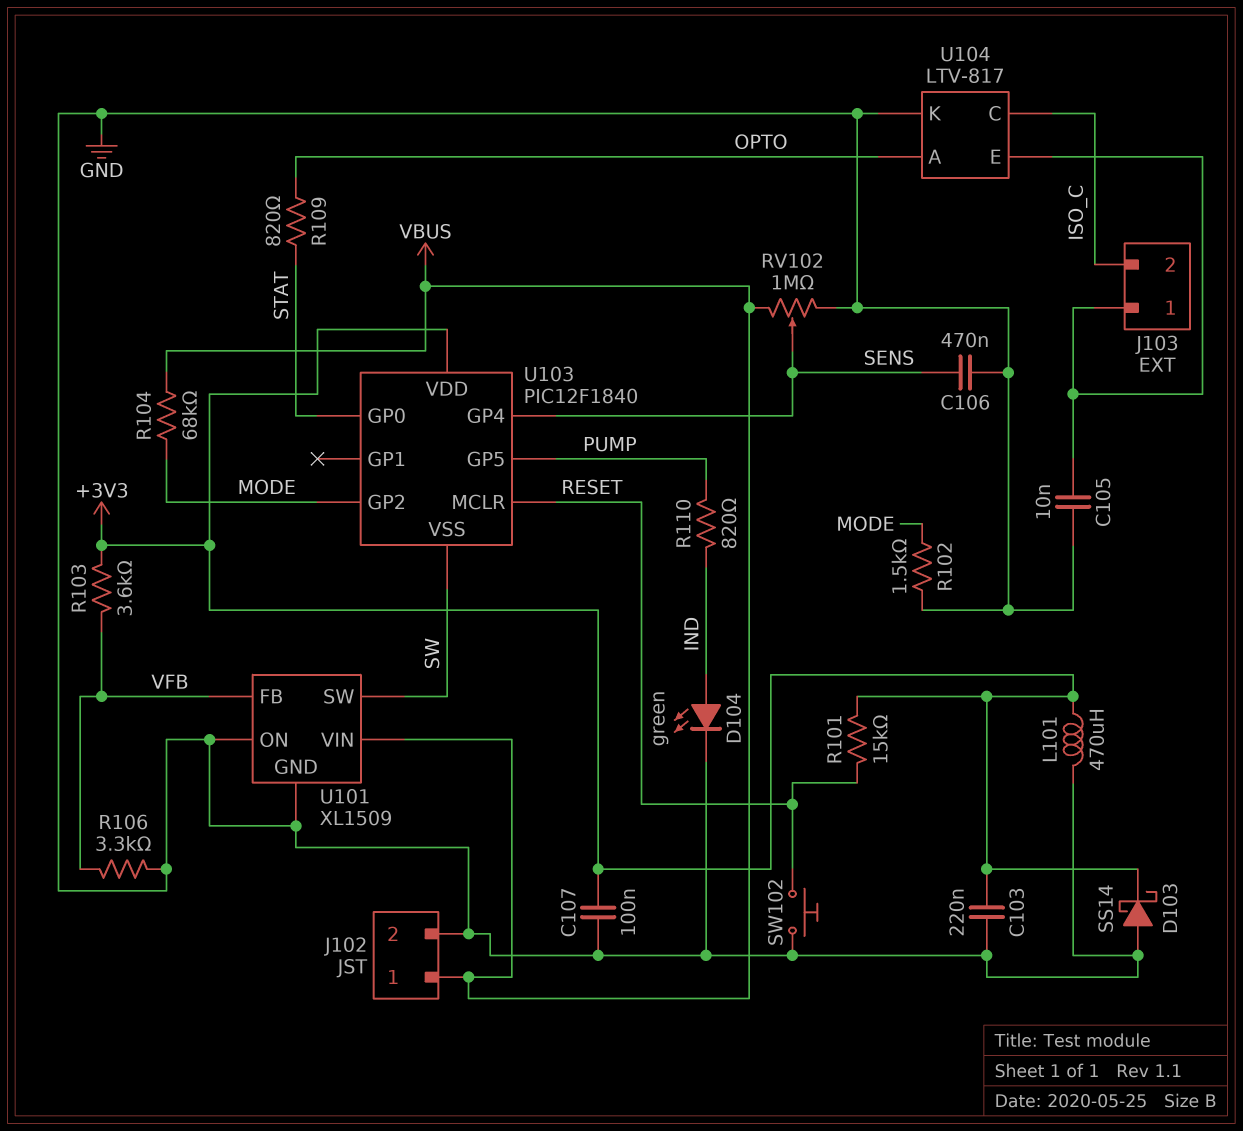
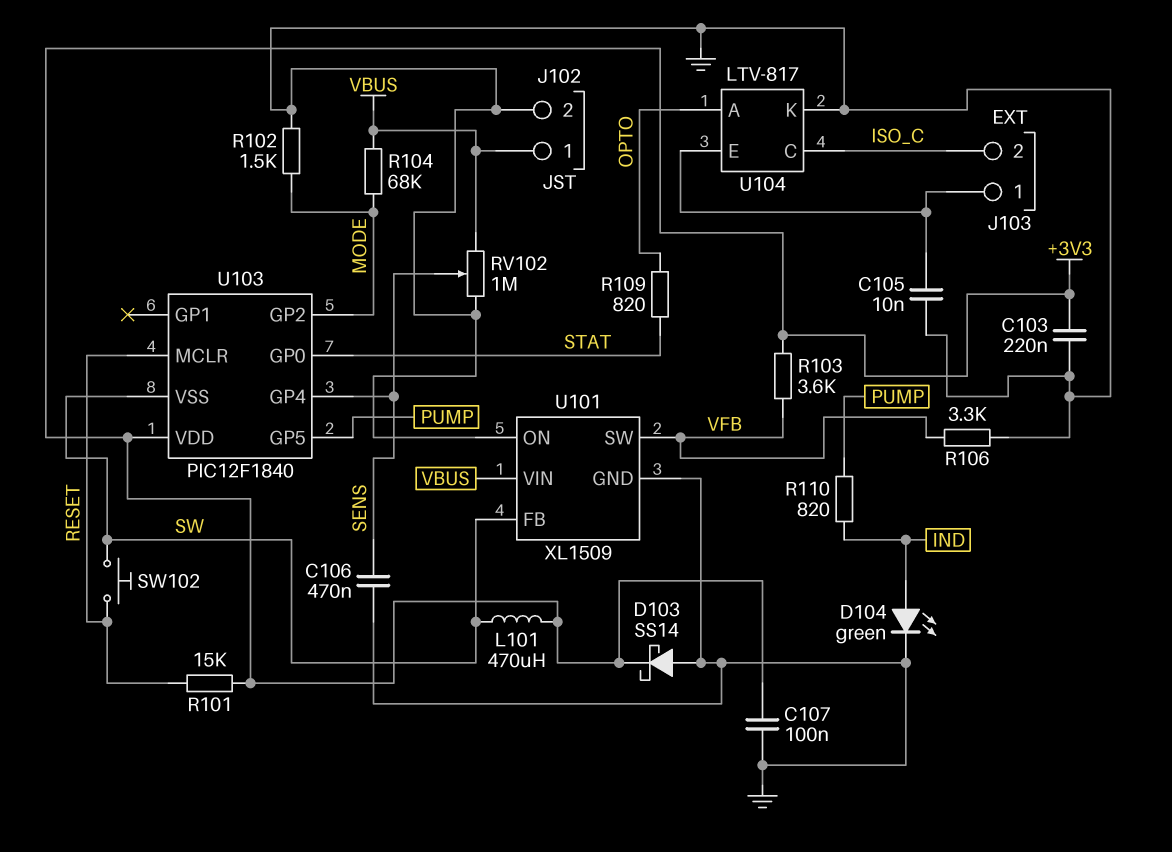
L101: 470uH (+3V3, GND) -> 470uH (+3V3, SW)
SW102: button (GND, RESET) -> button (RESET, SW)
U101 pin FB: VFB -> SW
U101 pin SW: SW -> VFB

